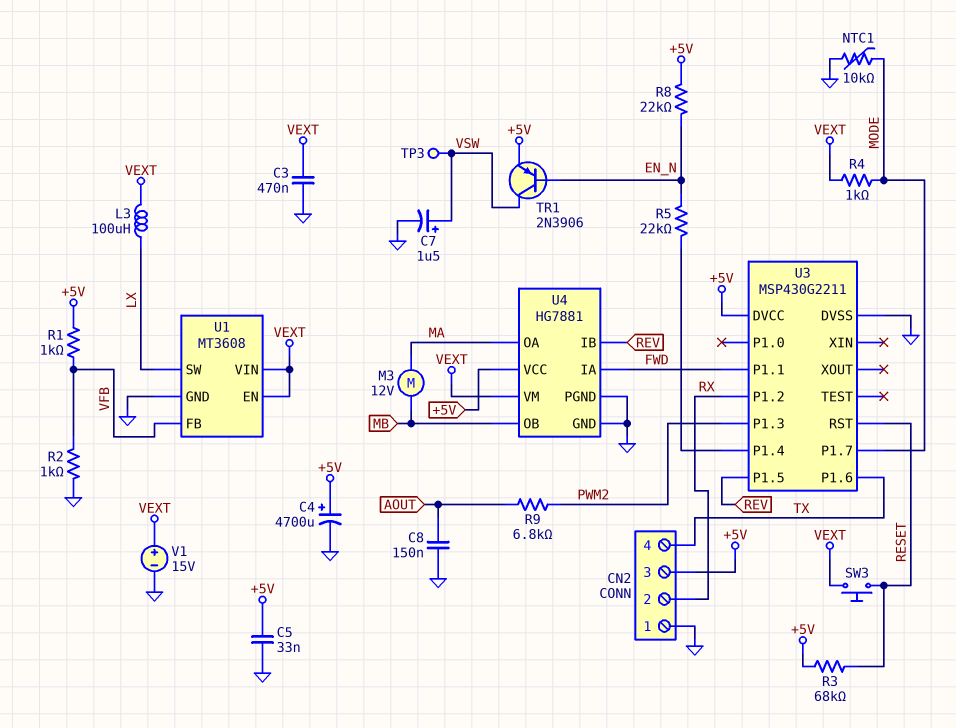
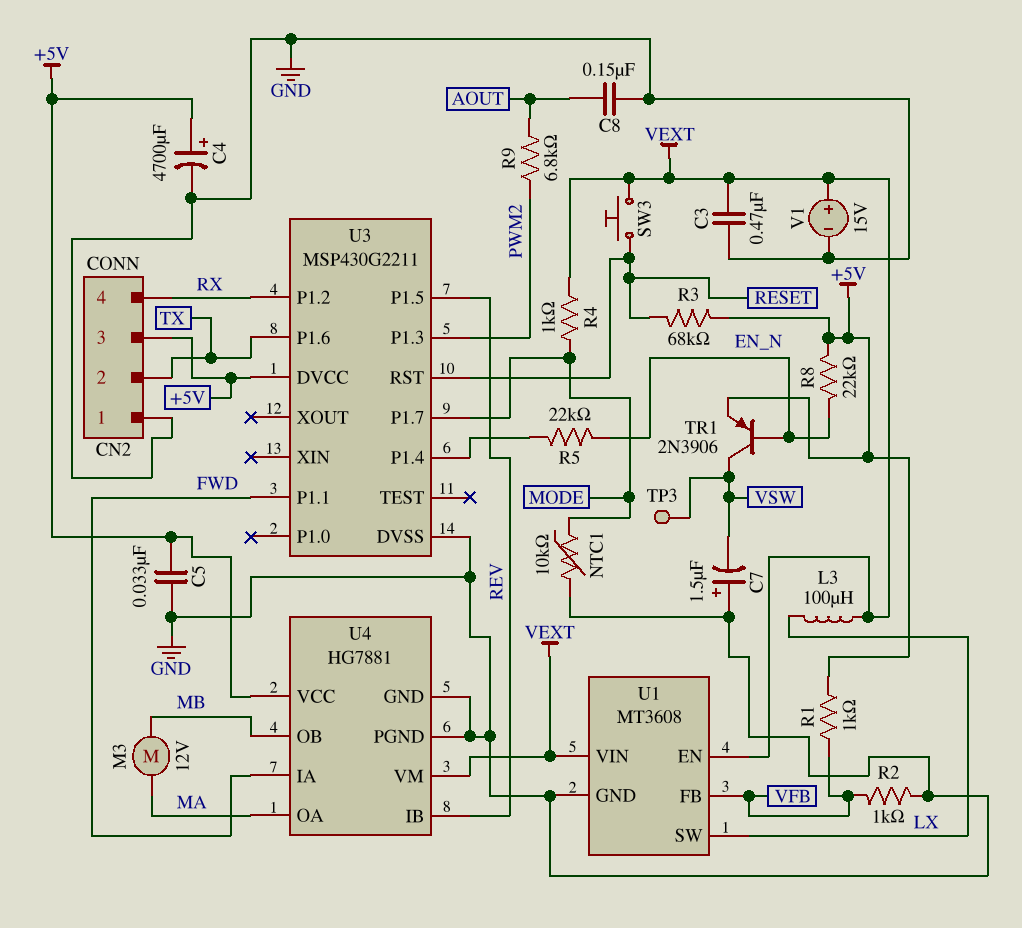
C7: 1.5uF (plus VSW, minus GND) -> 1.5uF (plus GND, minus VSW)
CN2 pin 2: RX -> TX
CN2 pin 4: TX -> RX

